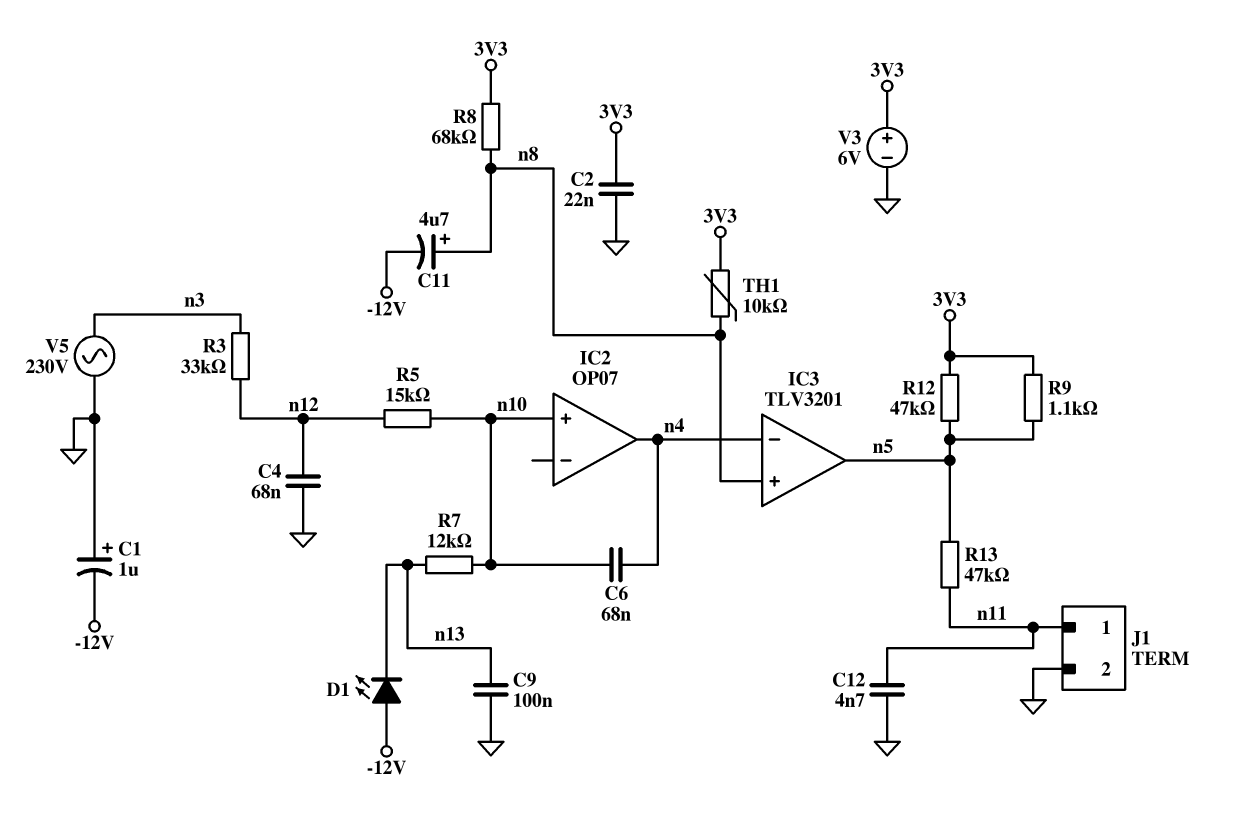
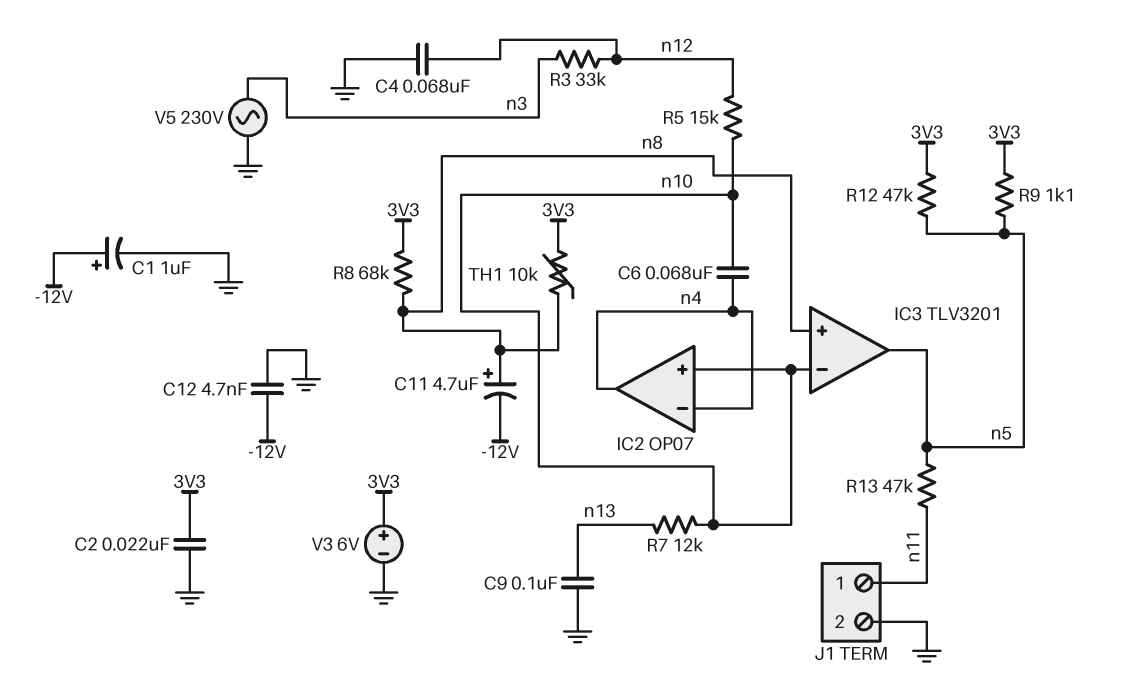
C1: 1uF (plus GND, minus -12V) -> 1uF (plus -12V, minus GND)
C12: 4.7nF (GND, n11) -> 4.7nF (-12V, GND)
D1: LED (A -12V, K n13) -> none
IC2 pin in-: none -> n4
IC3 pin in-: n4 -> n10

